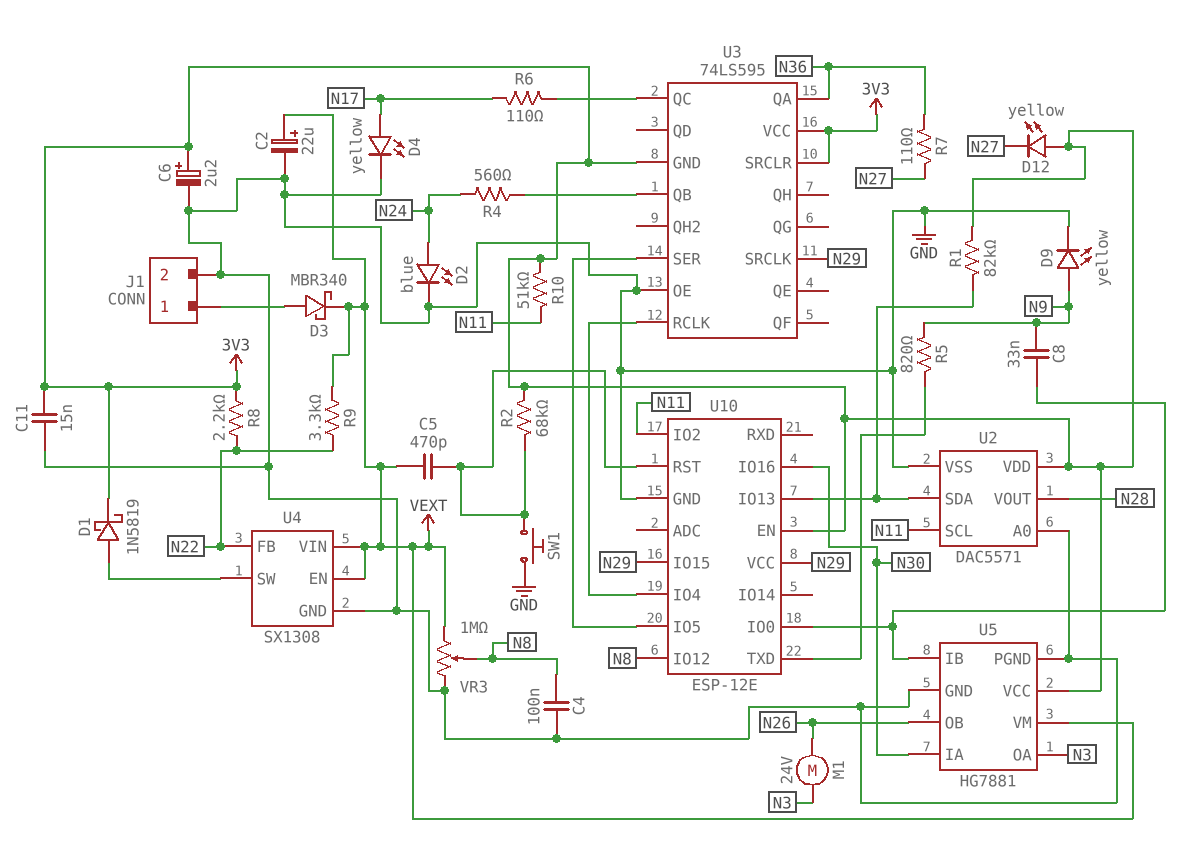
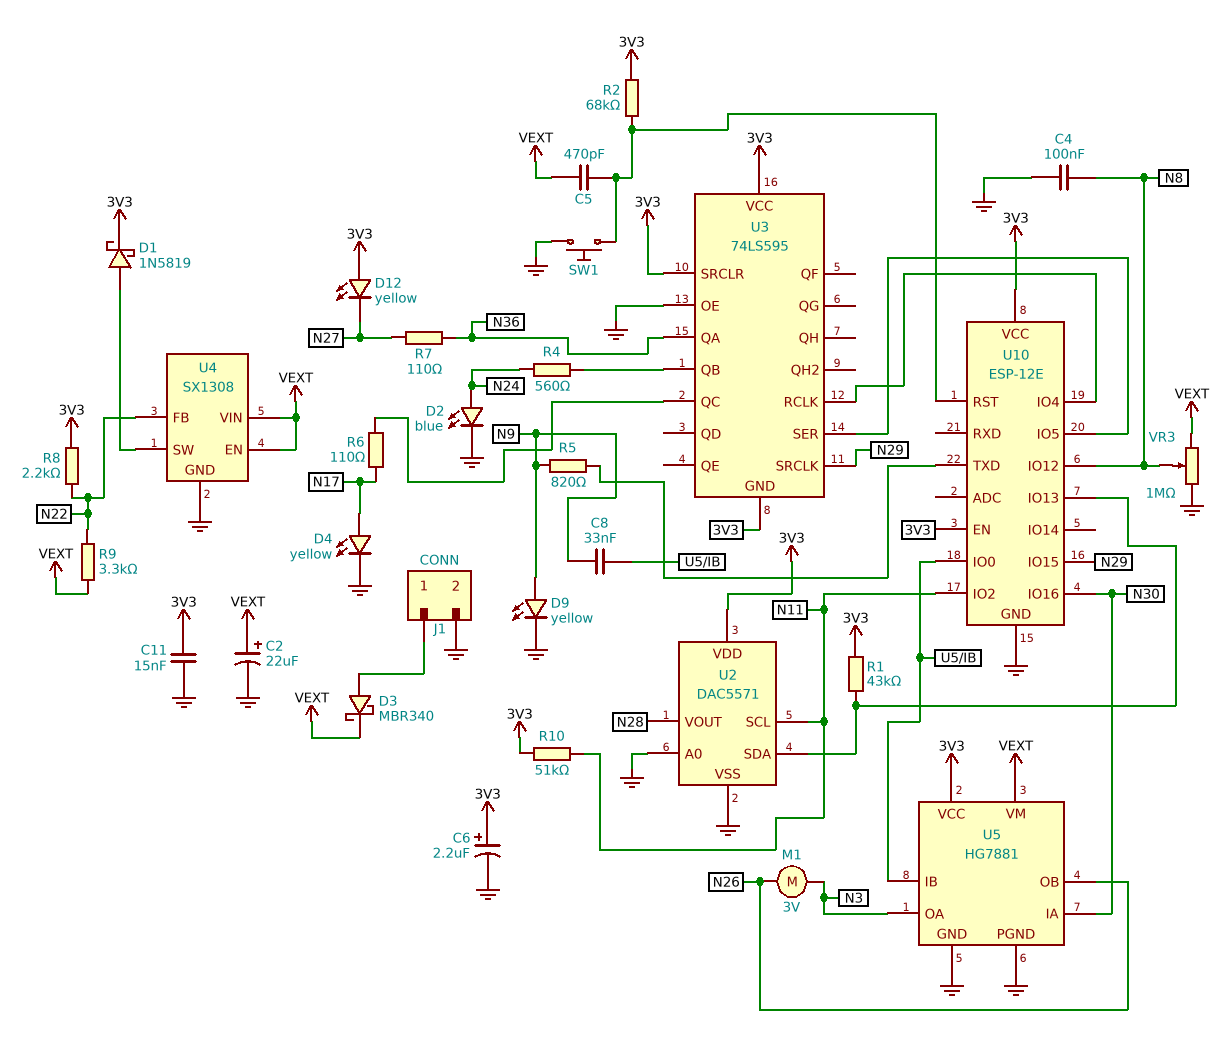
M1: motor 24V (N3, N26) -> motor 3V (N3, N26)
R1: 82k (3V3, U2/SDA) -> 43k (3V3, U2/SDA)
U10 pin VCC: N29 -> 3V3

